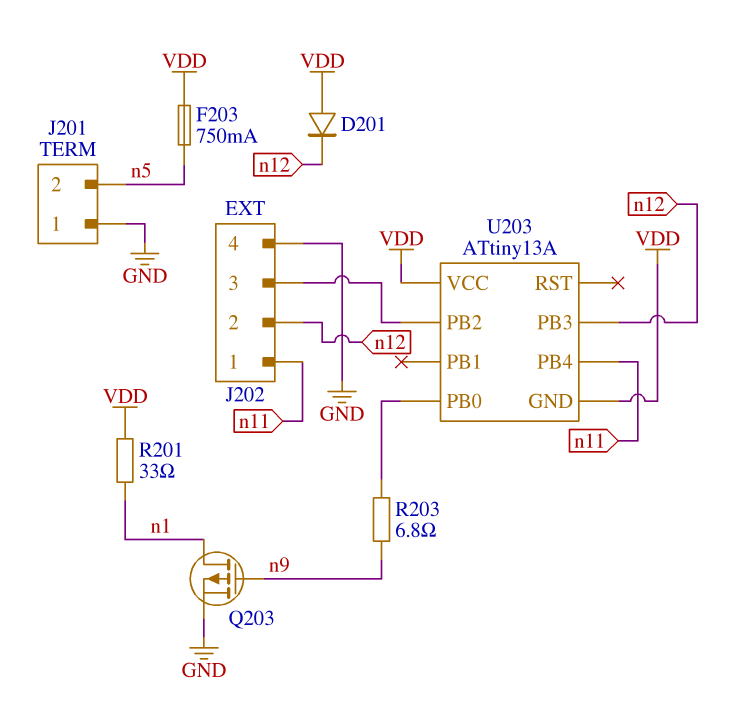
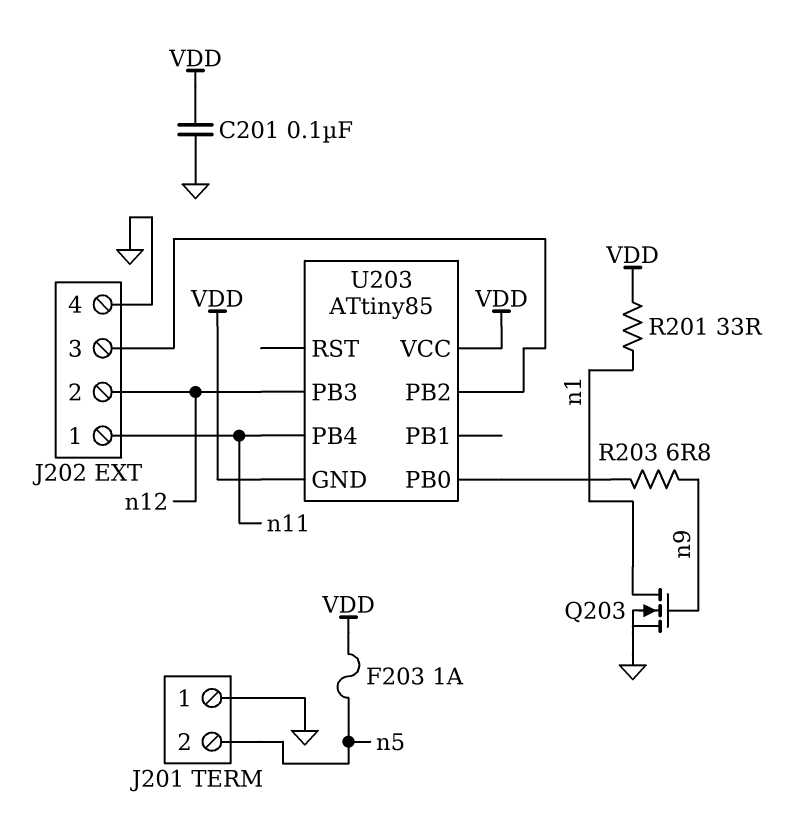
C201: none -> 100nF (GND, VDD)
D201: diode (A VDD, K n12) -> none
F203: 750mA (VDD, n5) -> 1A (VDD, n5)
Q203: PMOS (G n9, D n1, S GND) -> NMOS (G n9, D n1, S GND)
U203: ATtiny13A -> ATtiny85

